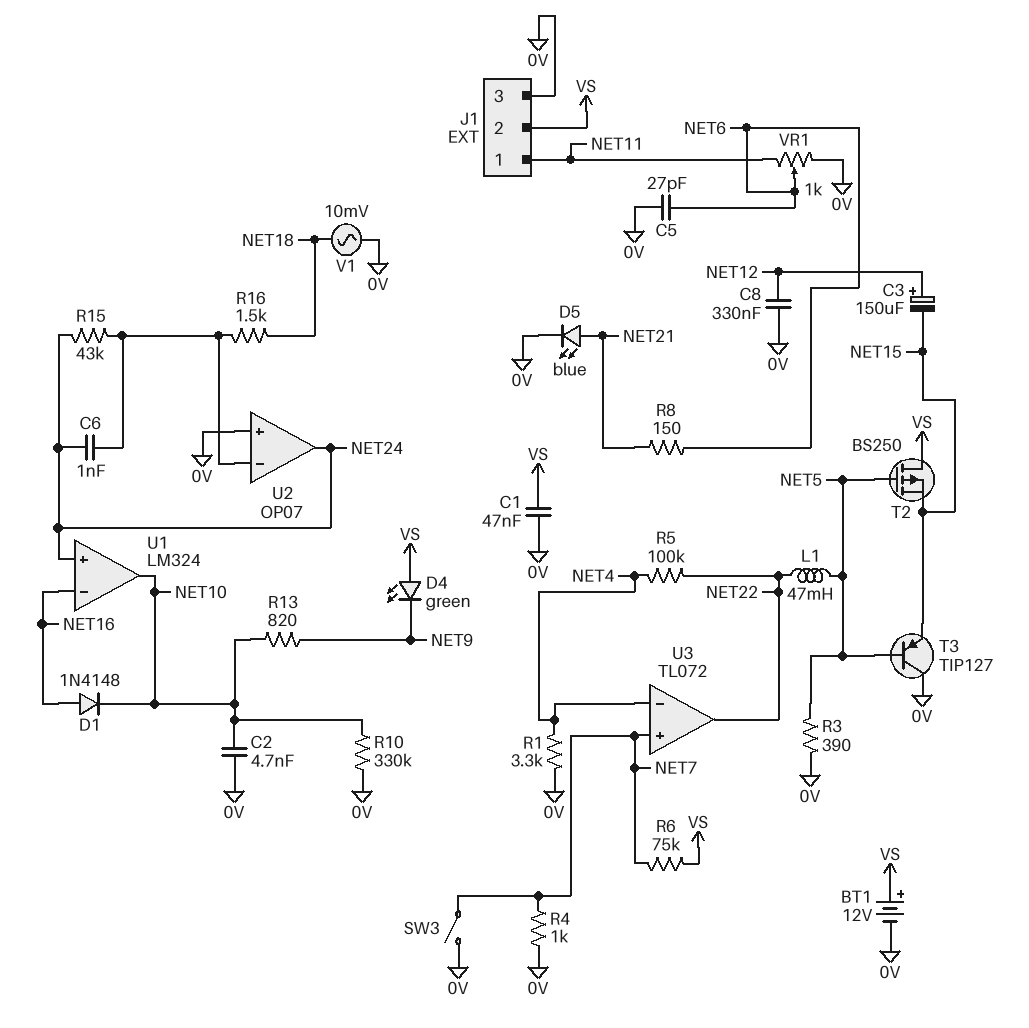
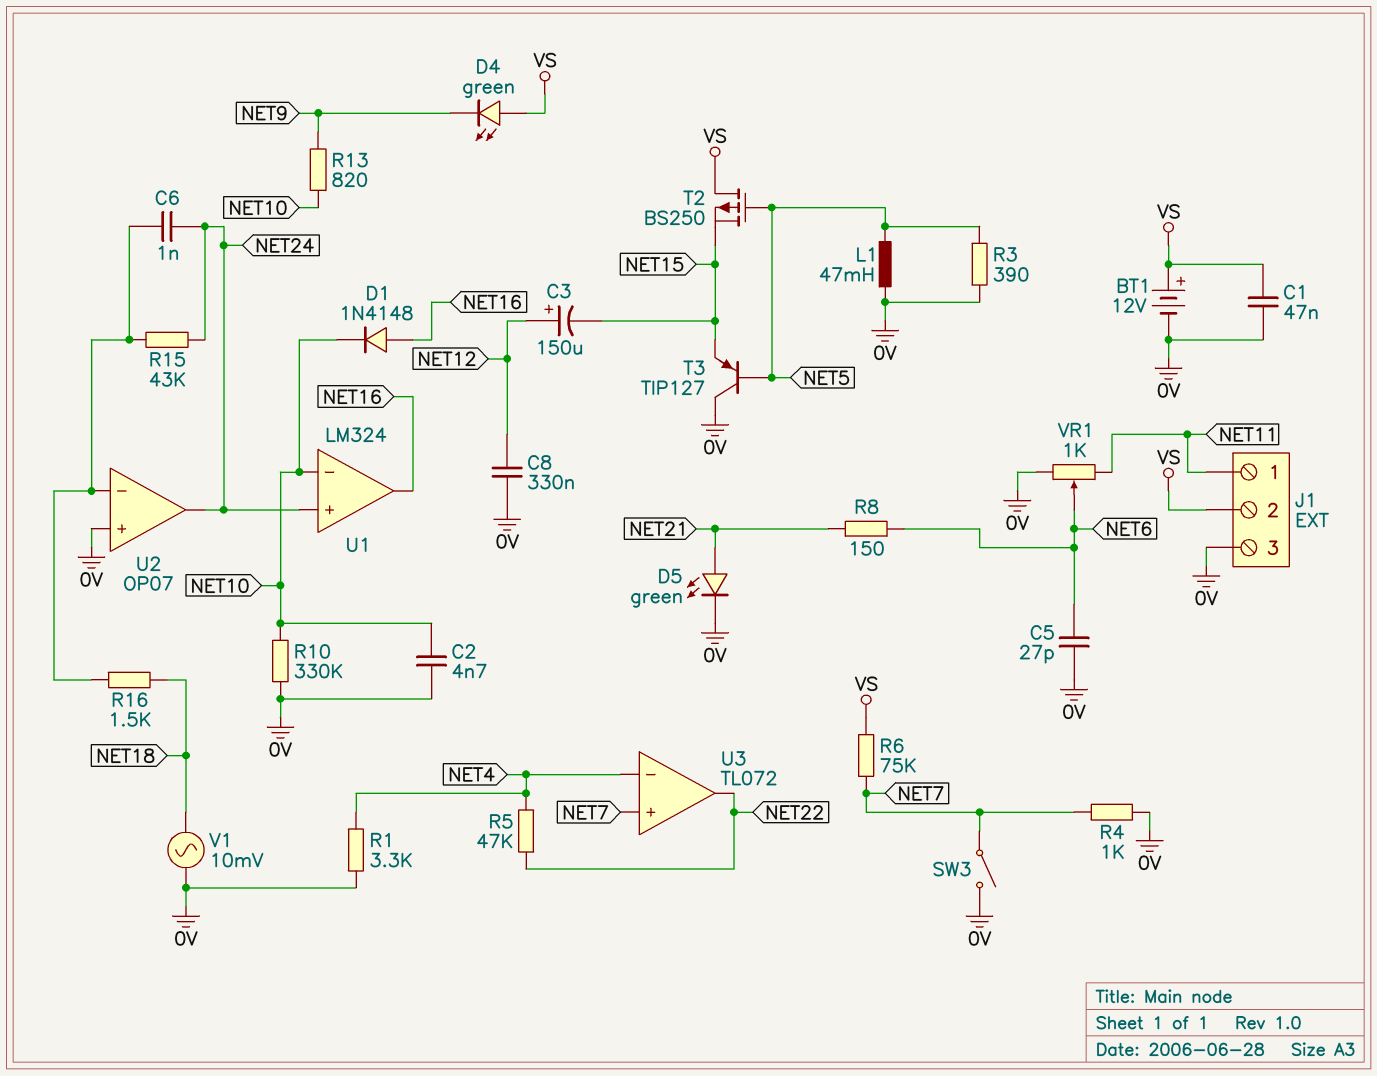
D5: LED blue (A NET21, K 0V) -> LED green (A NET21, K 0V)
L1: 47mH (NET5, NET22) -> 47mH (0V, NET5)
R5: 100k (NET4, NET22) -> 47k (NET4, NET22)
U1 pin in-: NET16 -> NET10
U1 pin out: NET10 -> NET16

